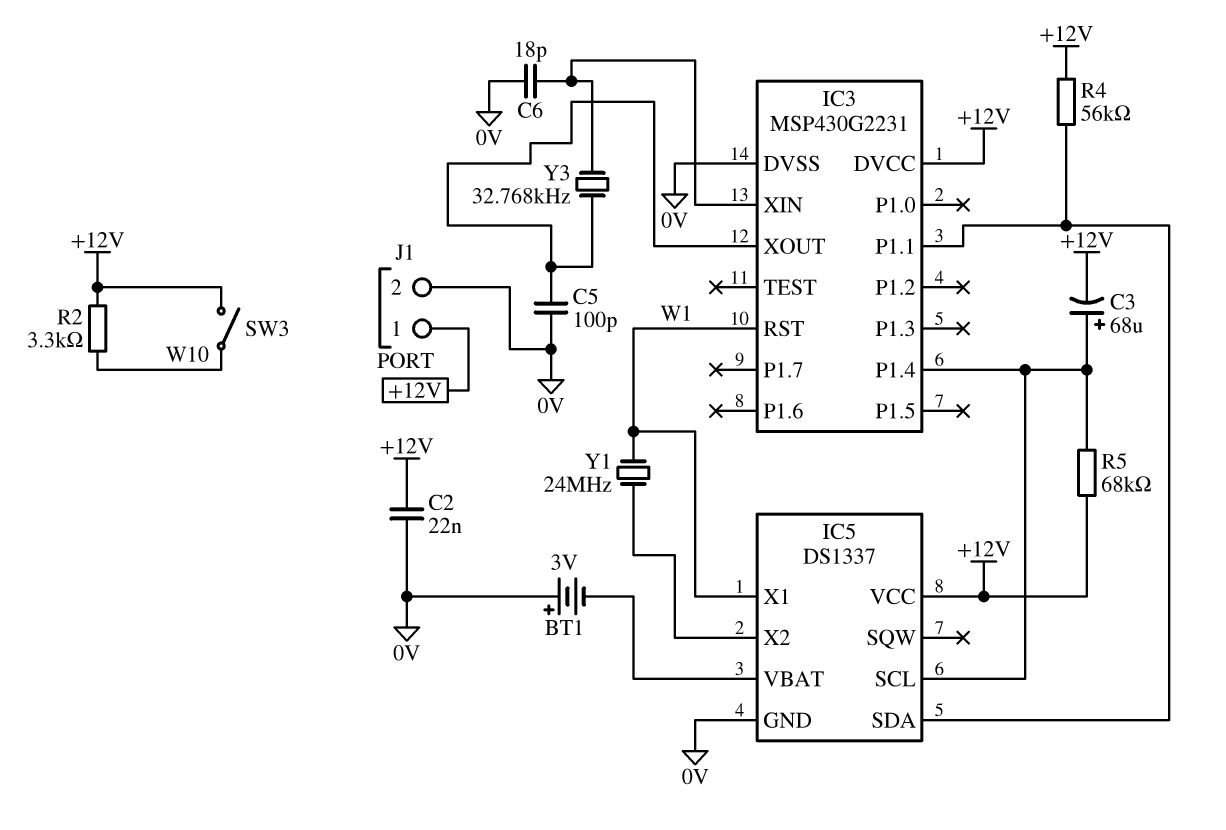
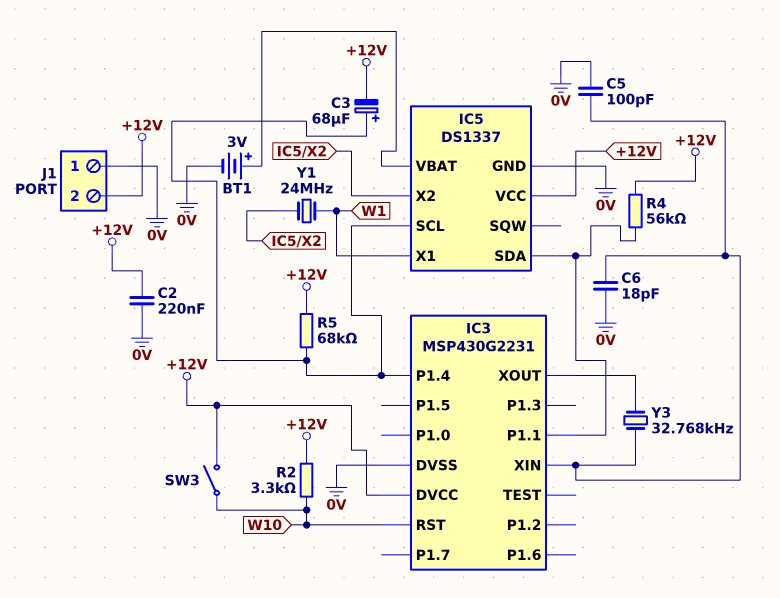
BT1: 3V (plus 0V, minus IC5/VBAT) -> 3V (plus IC5/VBAT, minus 0V)
C2: 22nF (+12V, 0V) -> 220nF (+12V, 0V)
C5: 100pF (0V, IC3/XOUT) -> 100pF (0V, IC3/XIN)
IC3 pin RST: W1 -> W10
J1 pin 1: +12V -> 0V
J1 pin 2: 0V -> +12V

